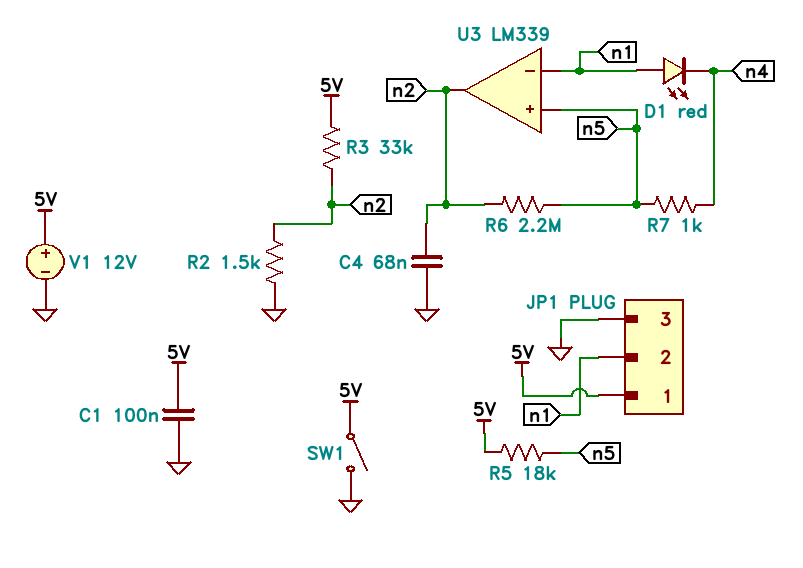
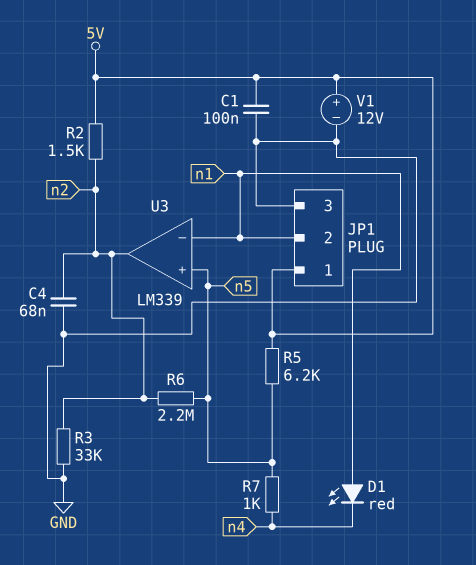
R2: 1.5k (GND, n2) -> 1.5k (5V, n2)
R3: 33k (5V, n2) -> 33k (GND, n2)
R5: 18k (5V, n5) -> 6.2k (5V, n5)
SW1: switch (5V, GND) -> none

